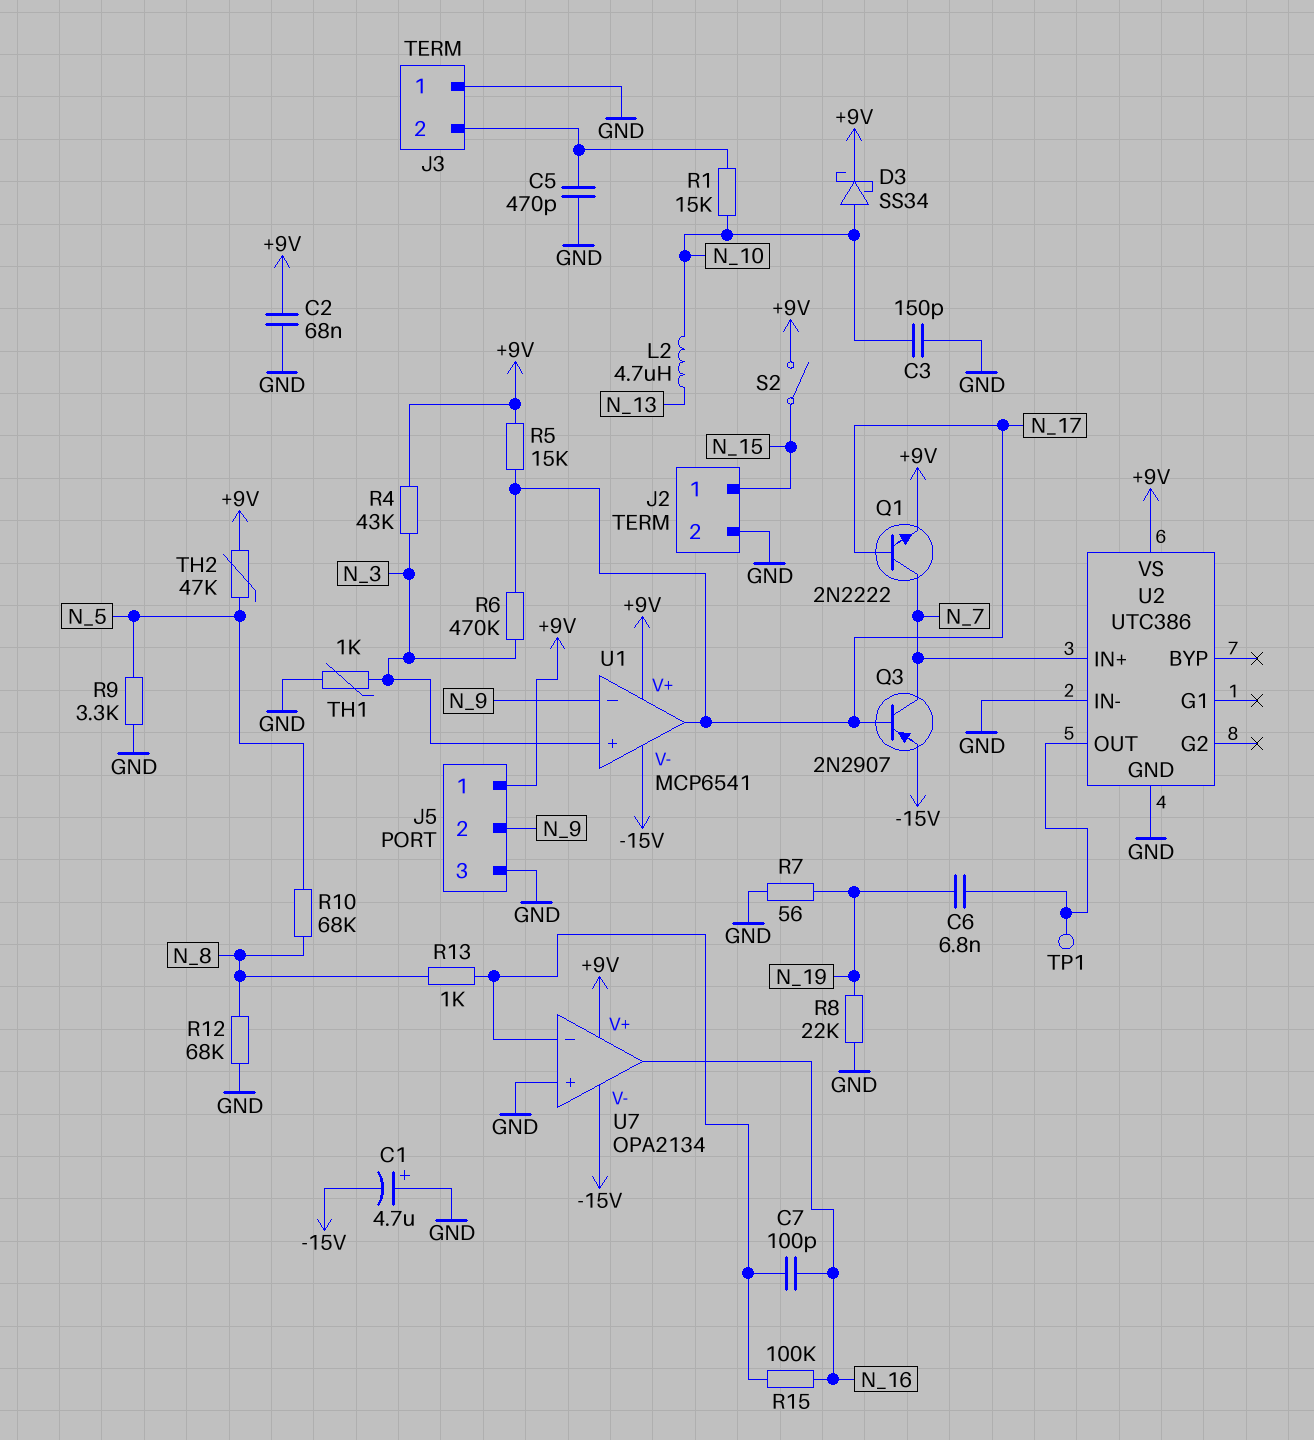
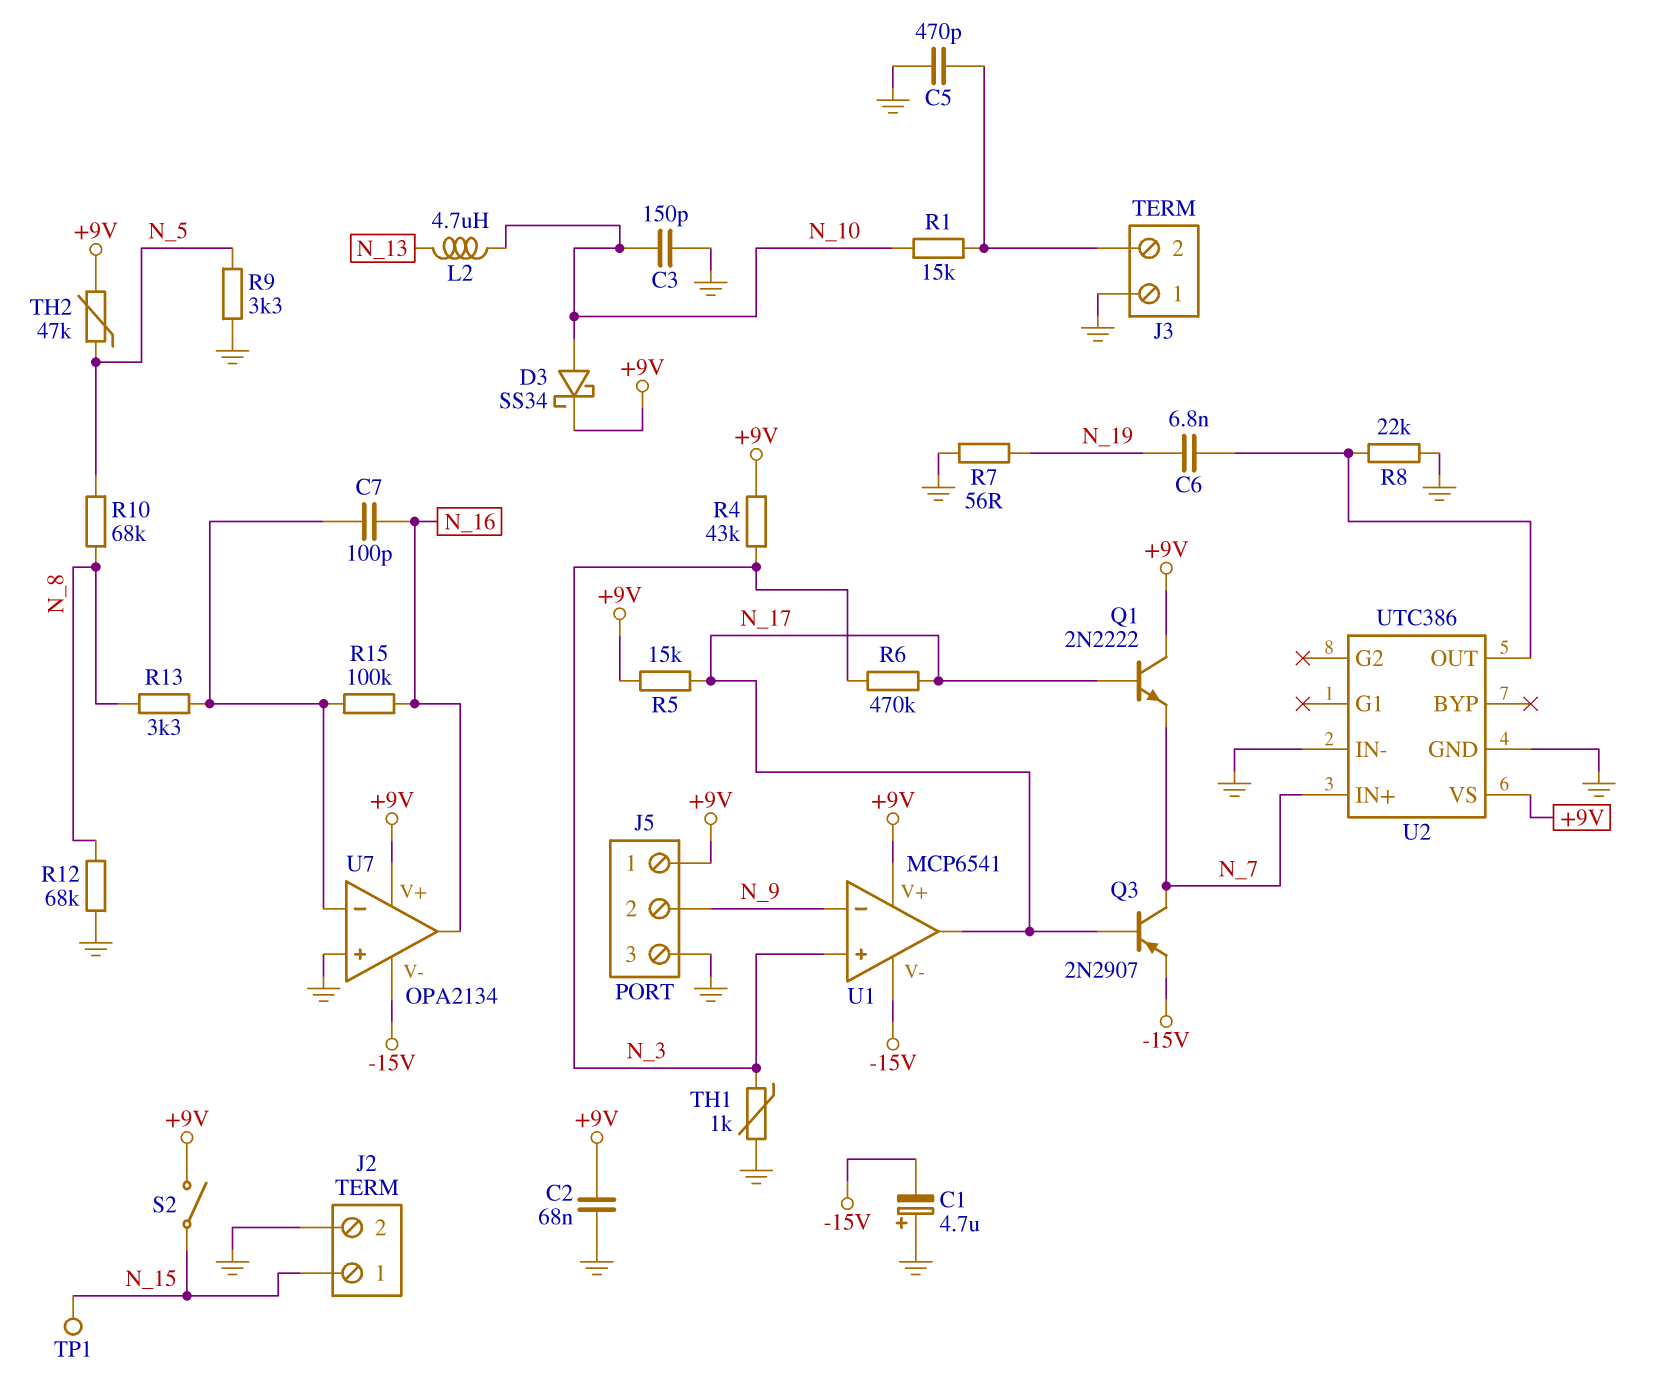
Q1: NPN 2N2222 (B N_17, C N_7, E +9V) -> NPN 2N2222 (B N_17, C +9V, E N_7)
R8: 22k (GND, N_19) -> 22k (GND, U2/OUT)
R13: 1k (N_8, U7/in-) -> 3.3k (N_8, U7/in-)
TP1: test point (U2/OUT) -> test point (N_15)

